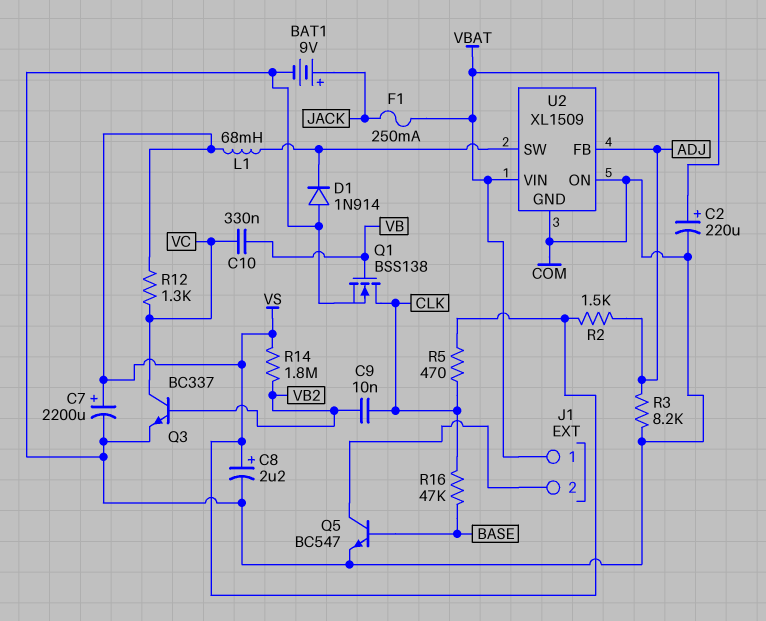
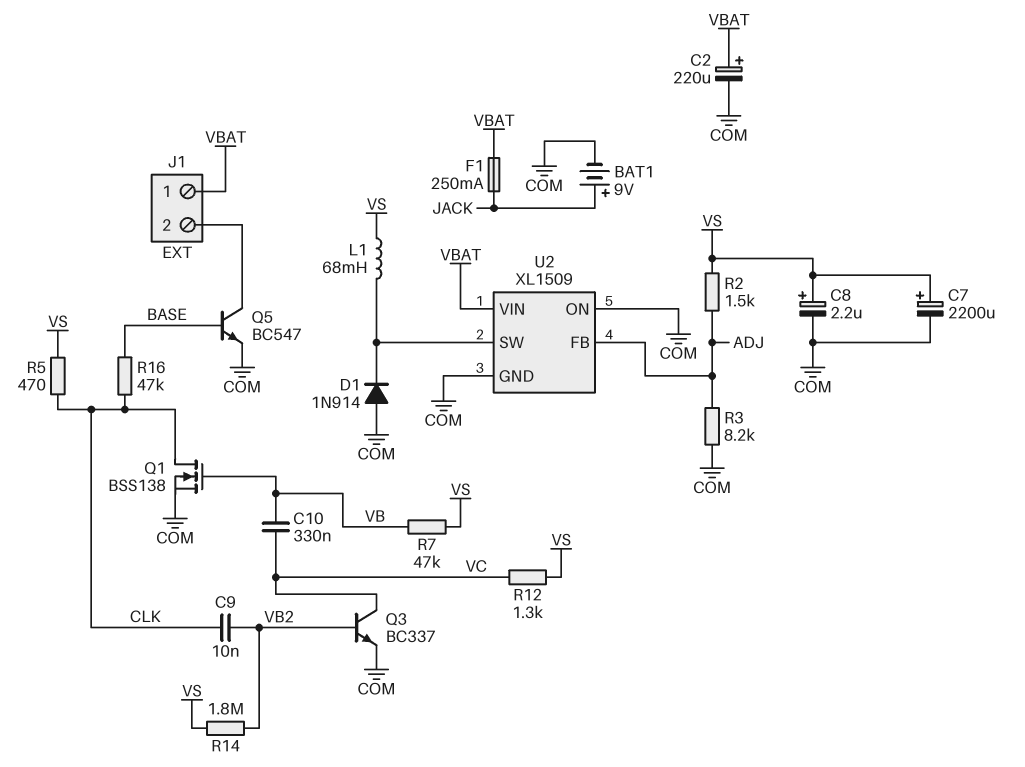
R7: none -> 47k (VB, VS)

